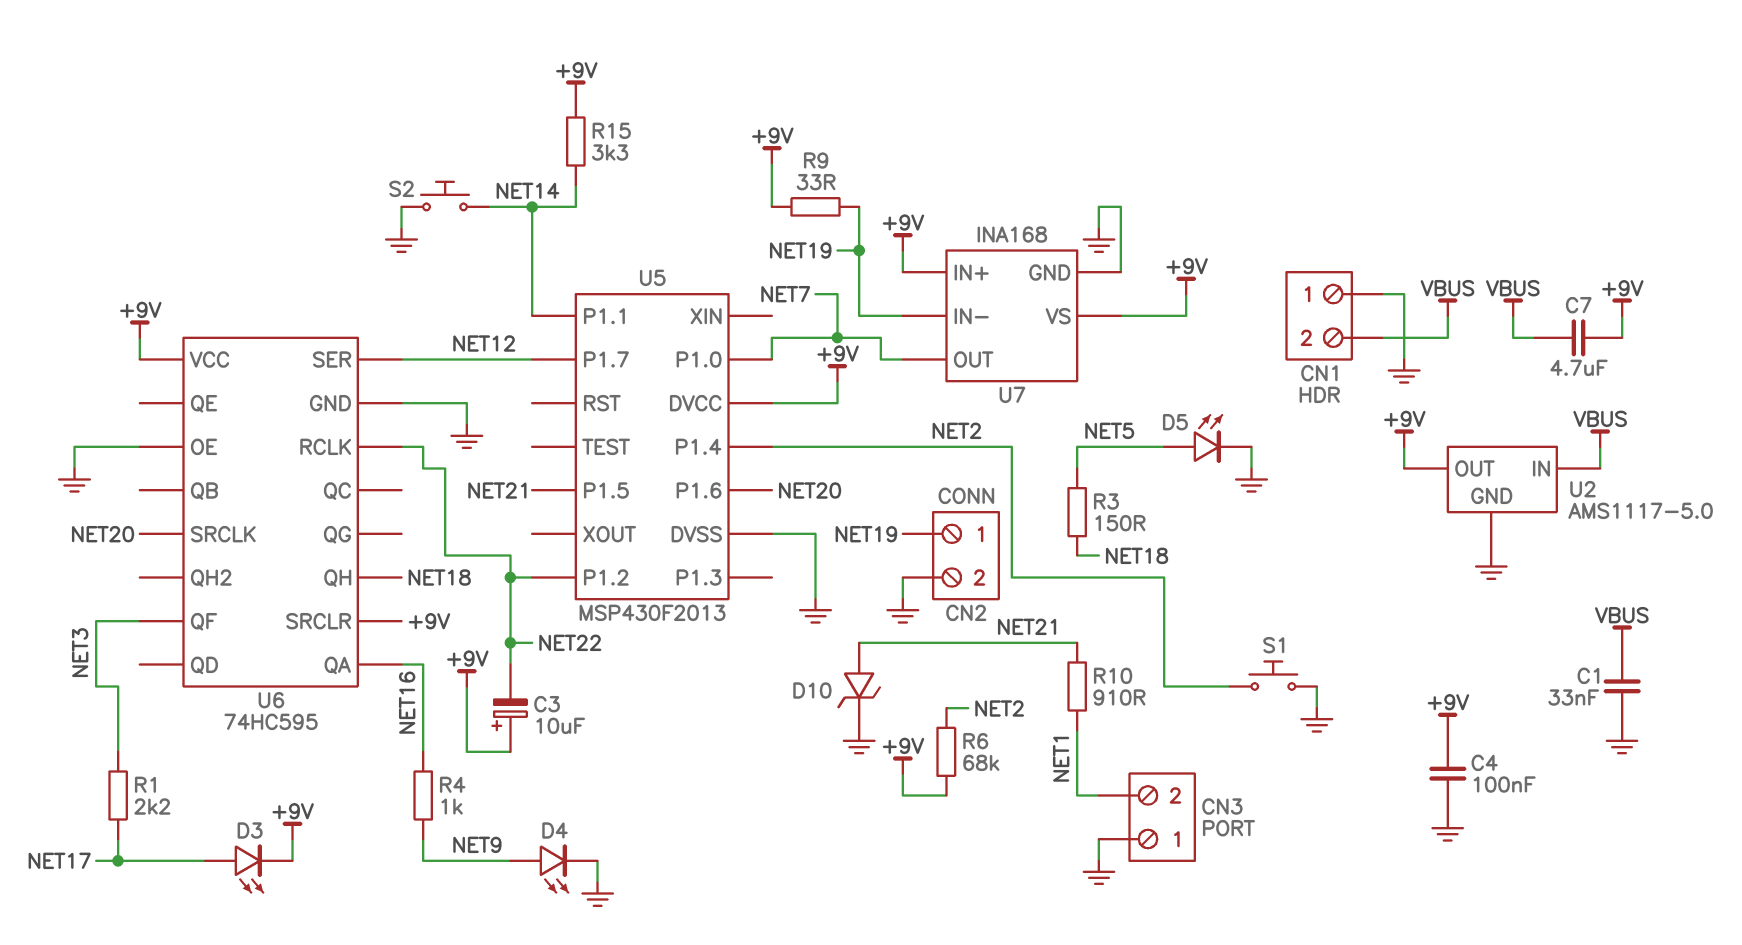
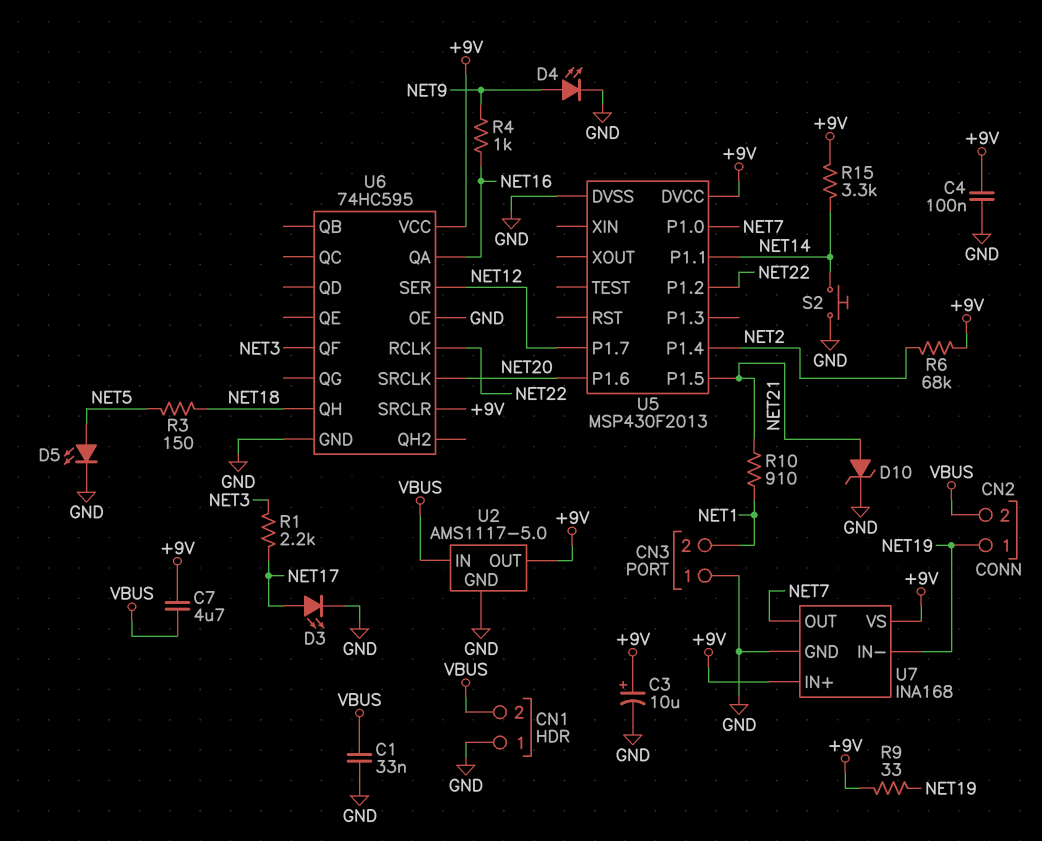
C3: 10uF (plus +9V, minus NET22) -> 10uF (plus +9V, minus GND)
CN2 pin 2: GND -> VBUS
D3: LED (A NET17, K +9V) -> LED (A NET17, K GND)
S1: button (GND, NET2) -> none

